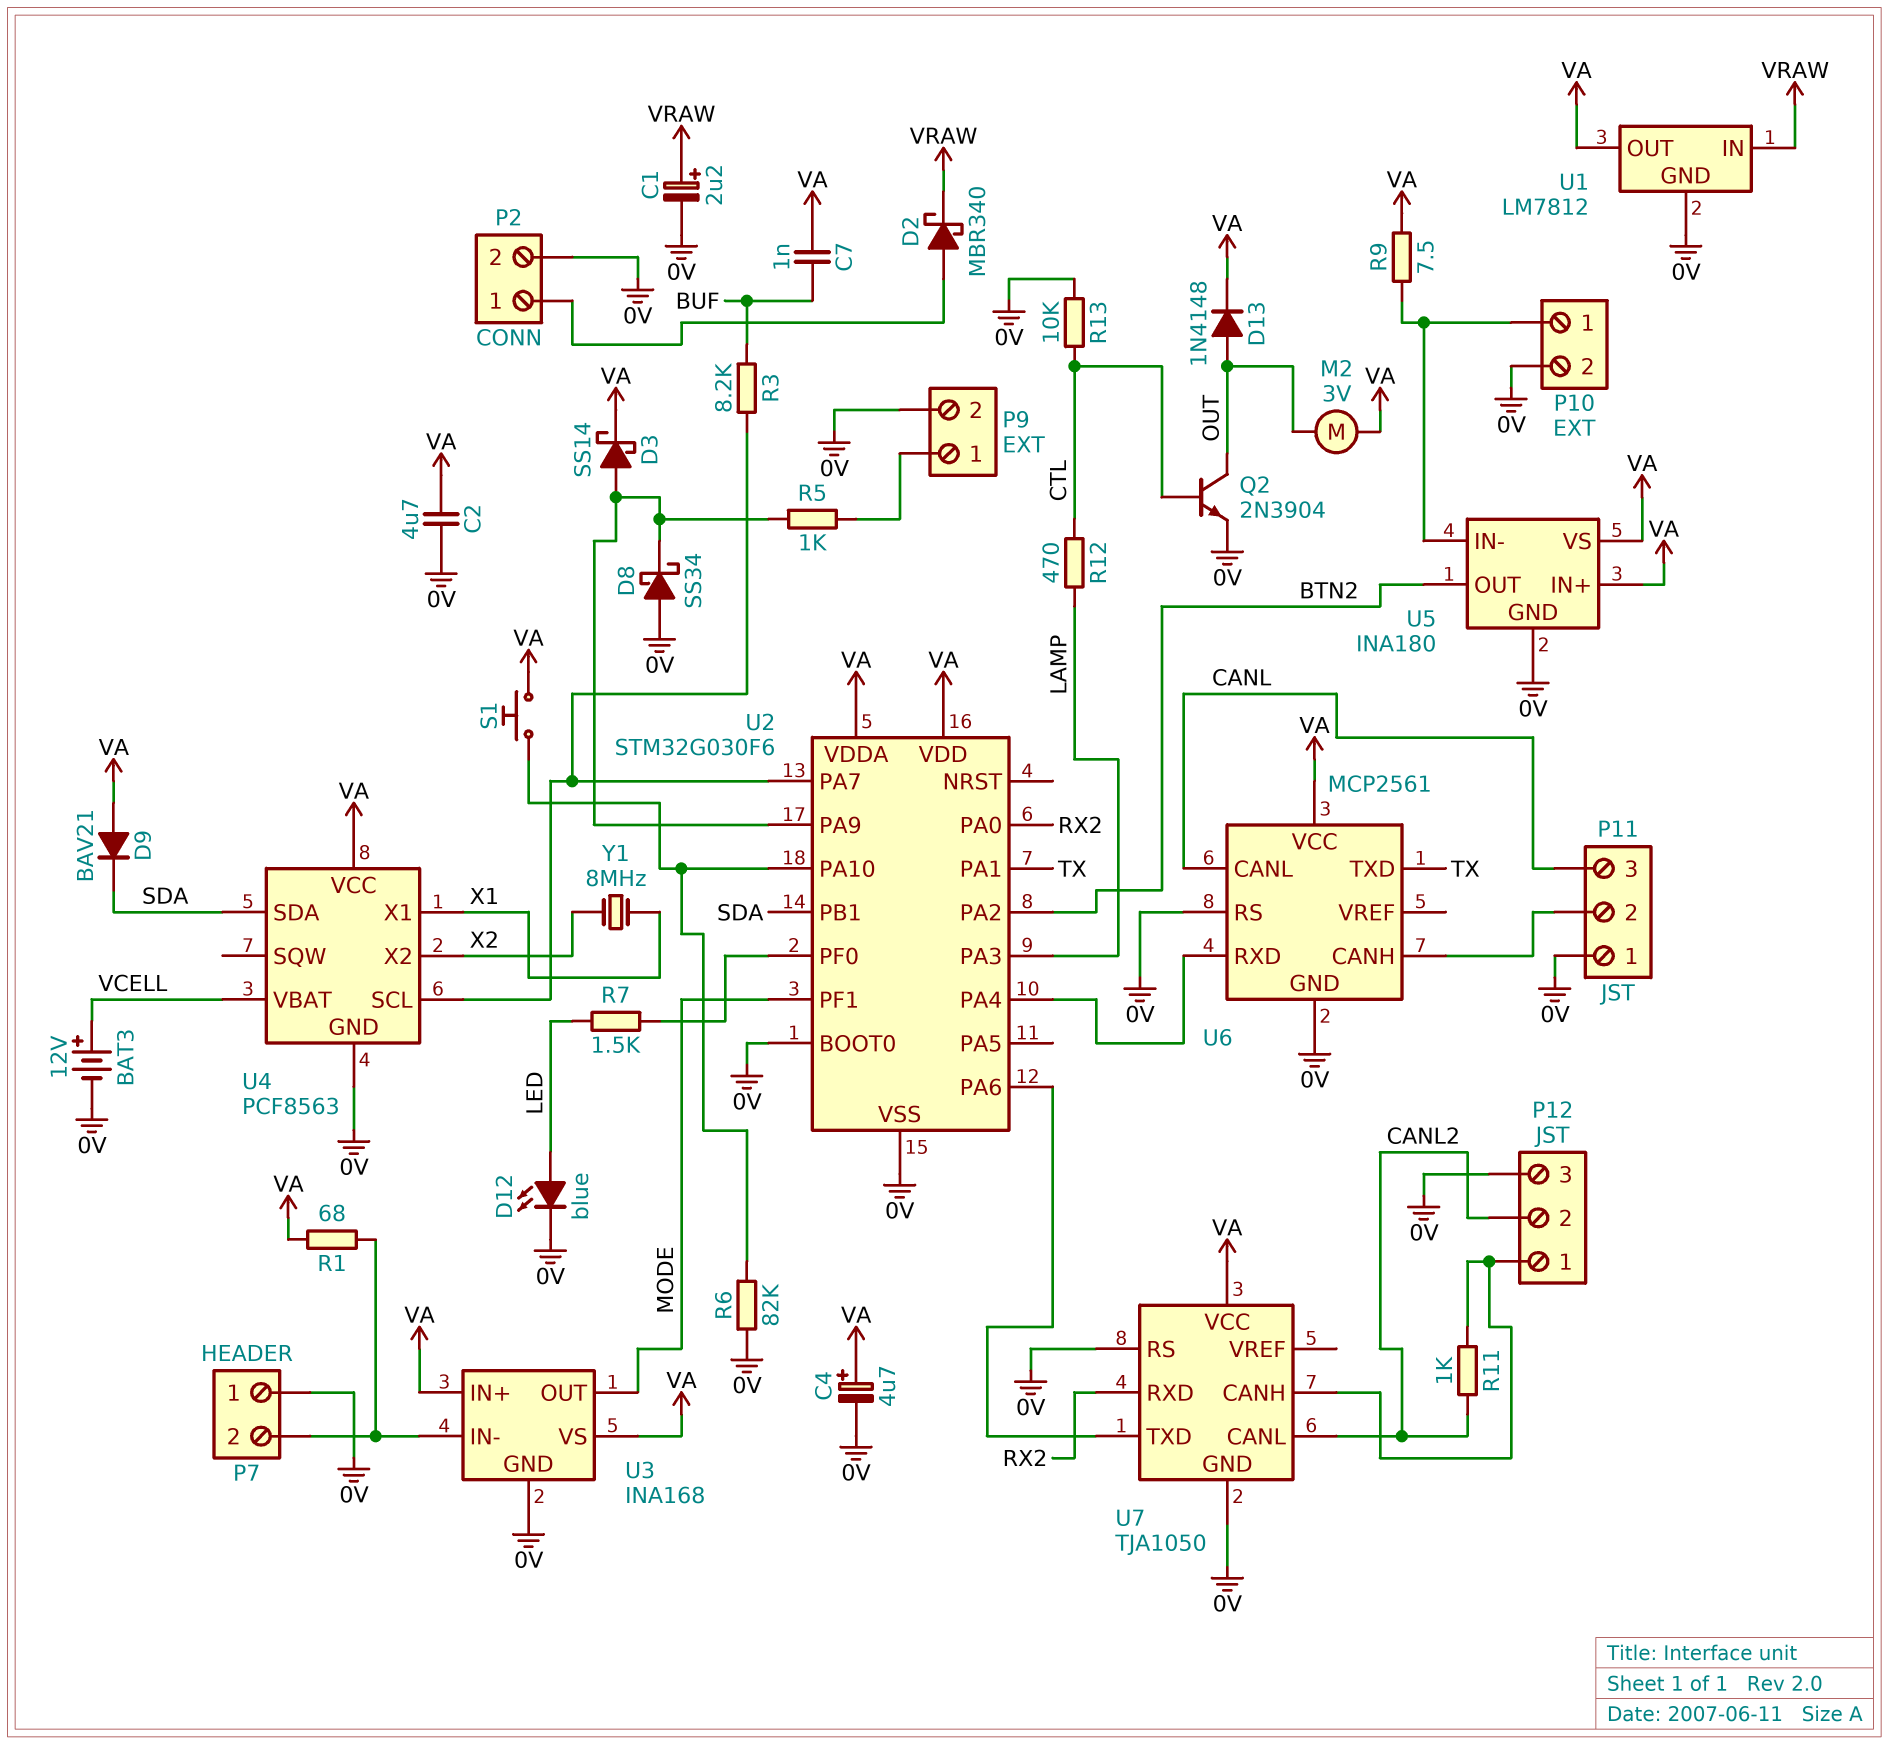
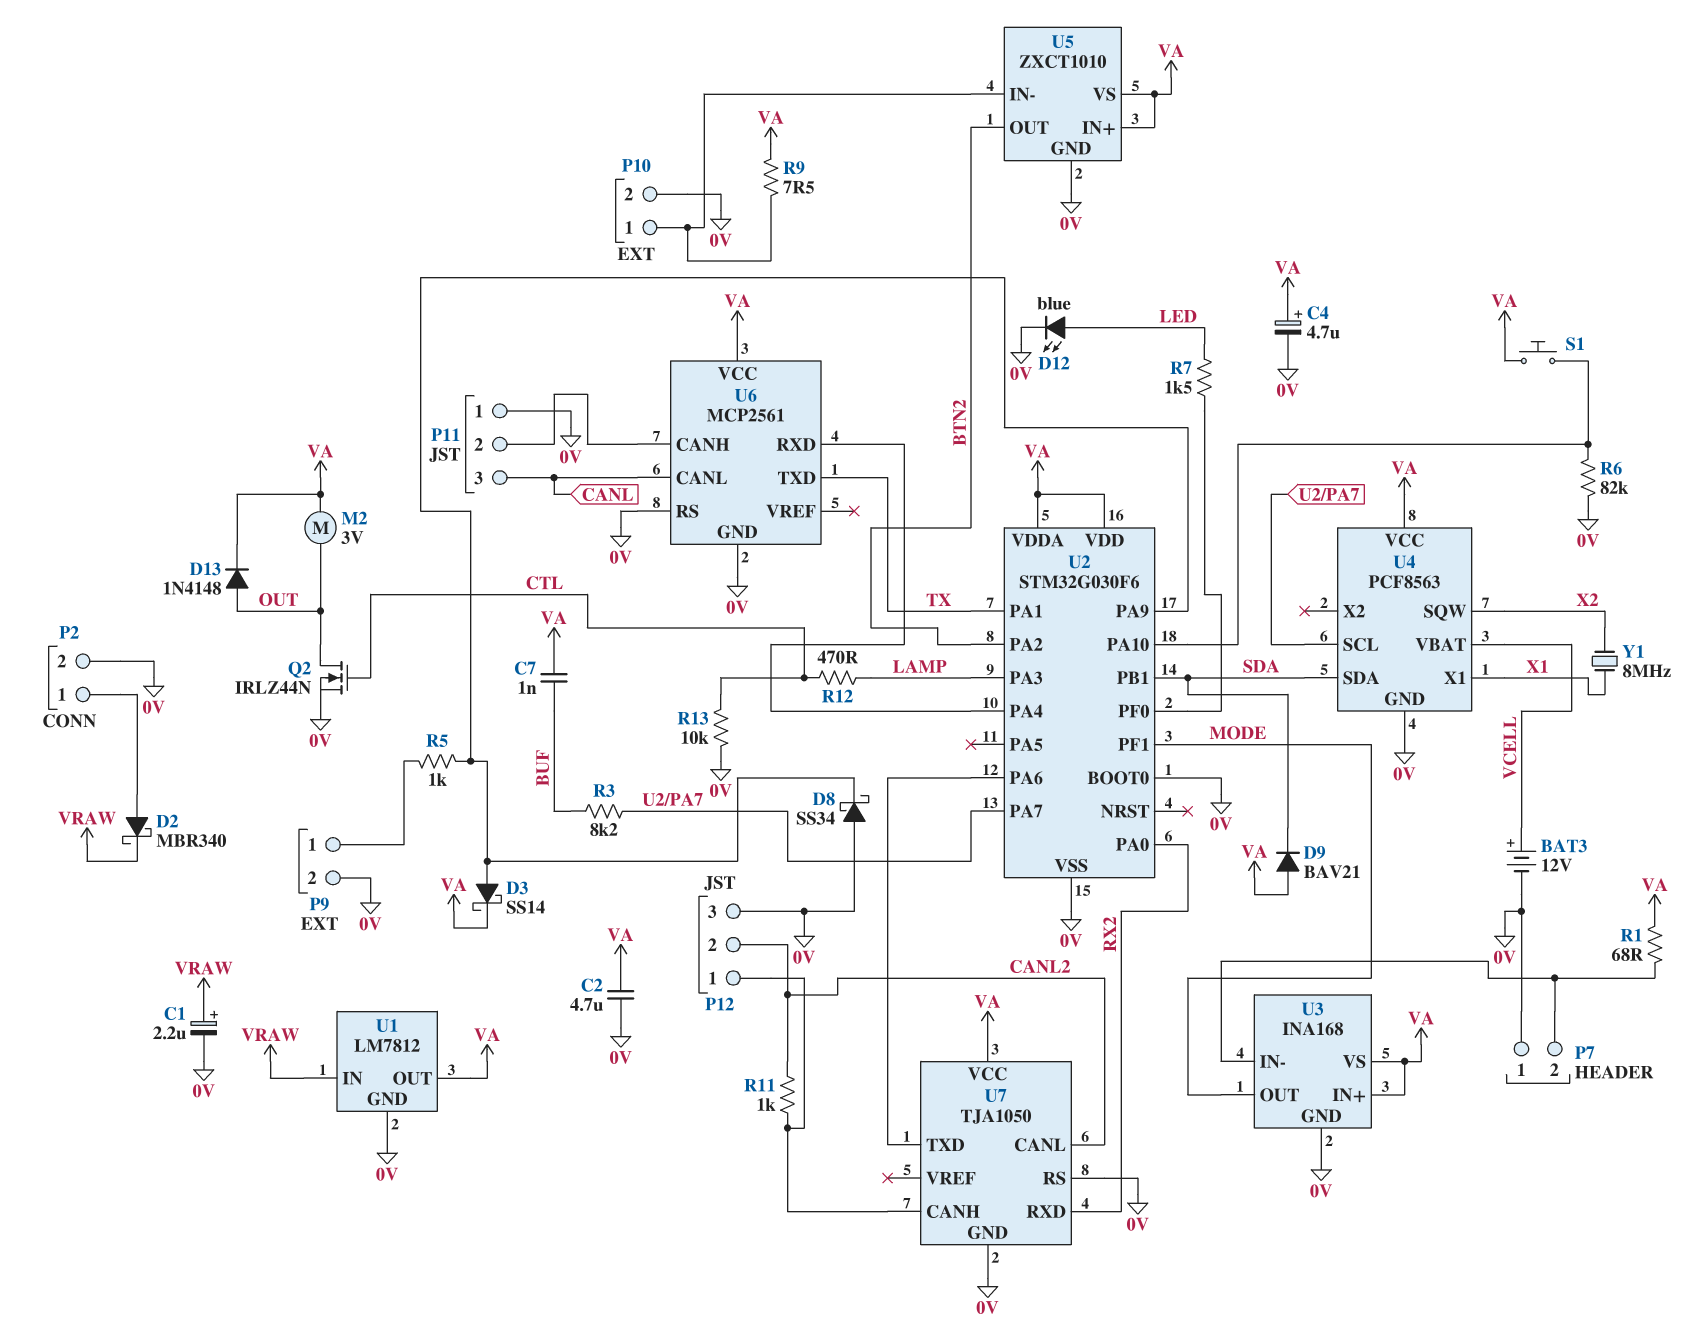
Q2: NPN 2N3904 (B CTL, C OUT, E 0V) -> NMOS IRLZ44N (G CTL, D OUT, S 0V)
U4 pin SQW: none -> X2
U4 pin X2: X2 -> none
U5: INA180 -> ZXCT1010

